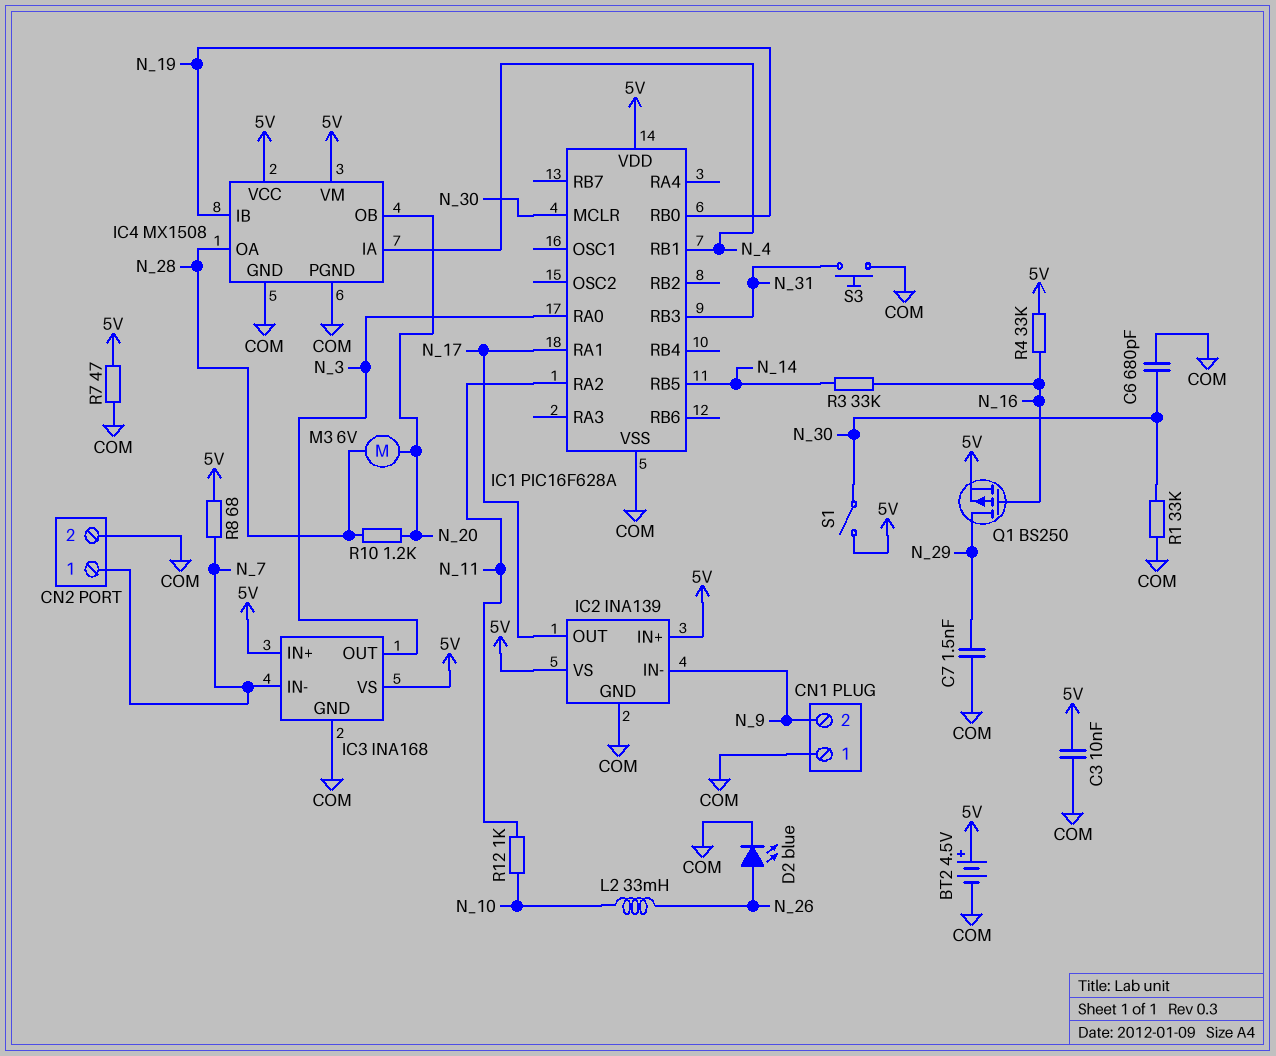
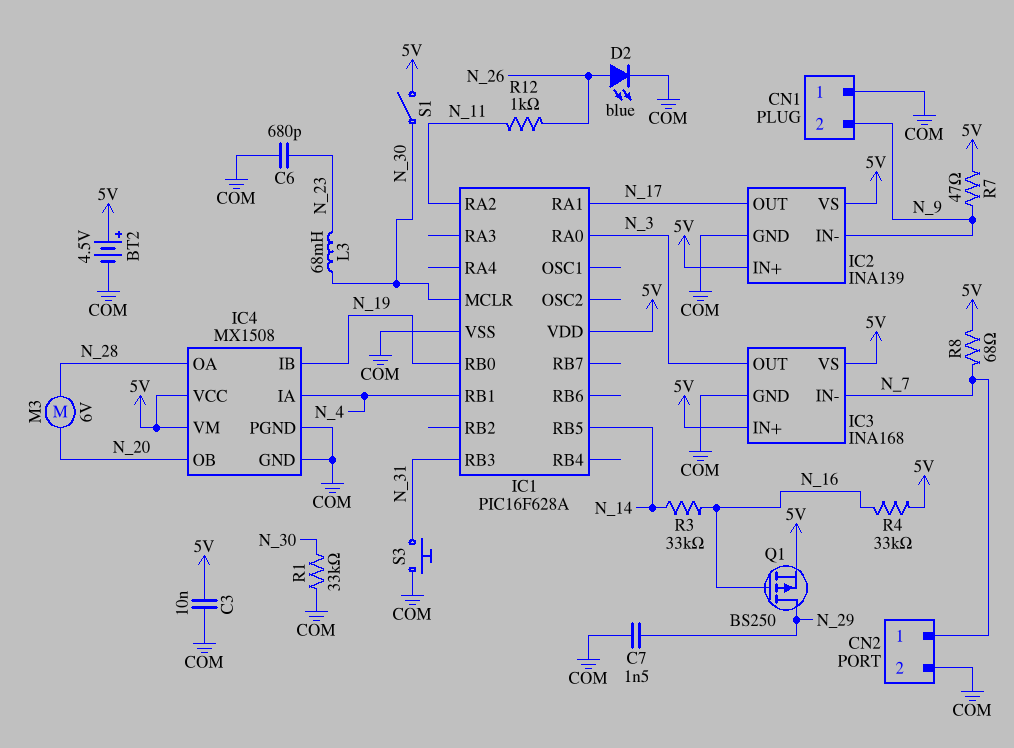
C6: 680pF (COM, N_30) -> 680pF (COM, N_23)
L2: 33mH (N_10, N_26) -> none
L3: none -> 68mH (N_23, N_30)
R7: 47 (5V, COM) -> 47 (5V, N_9)
R10: 1.2k (N_20, N_28) -> none
R12: 1k (N_10, N_11) -> 1k (N_11, N_26)

